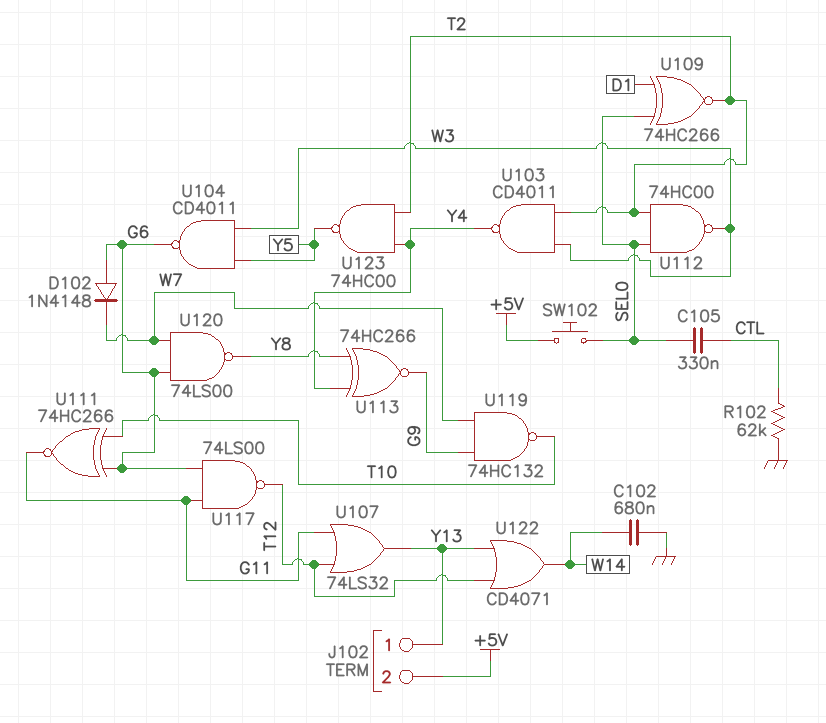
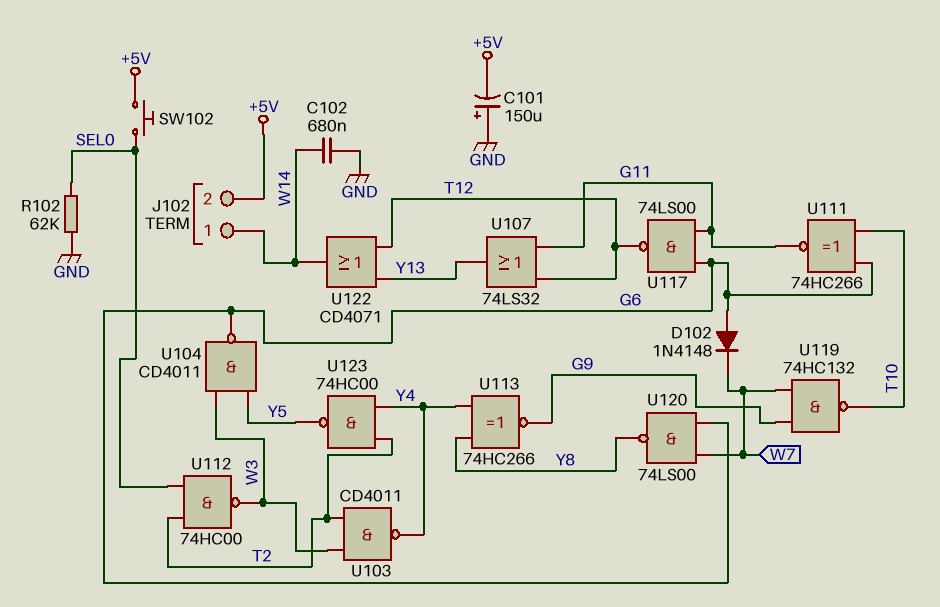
C101: none -> 150uF (plus GND, minus +5V)
C105: 330nF (CTL, SEL0) -> none
J102 pin 1: Y13 -> W14
R102: 62k (CTL, GND) -> 62k (GND, SEL0)
U109: XNOR 74HC266 (in D1, in SEL0, out T2) -> none

